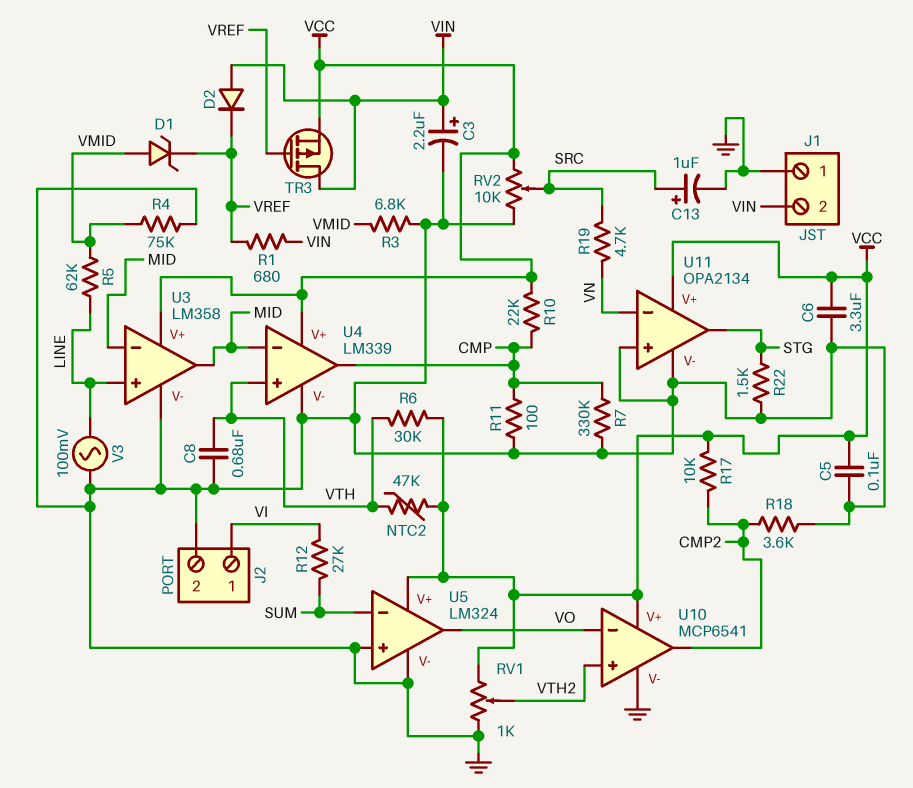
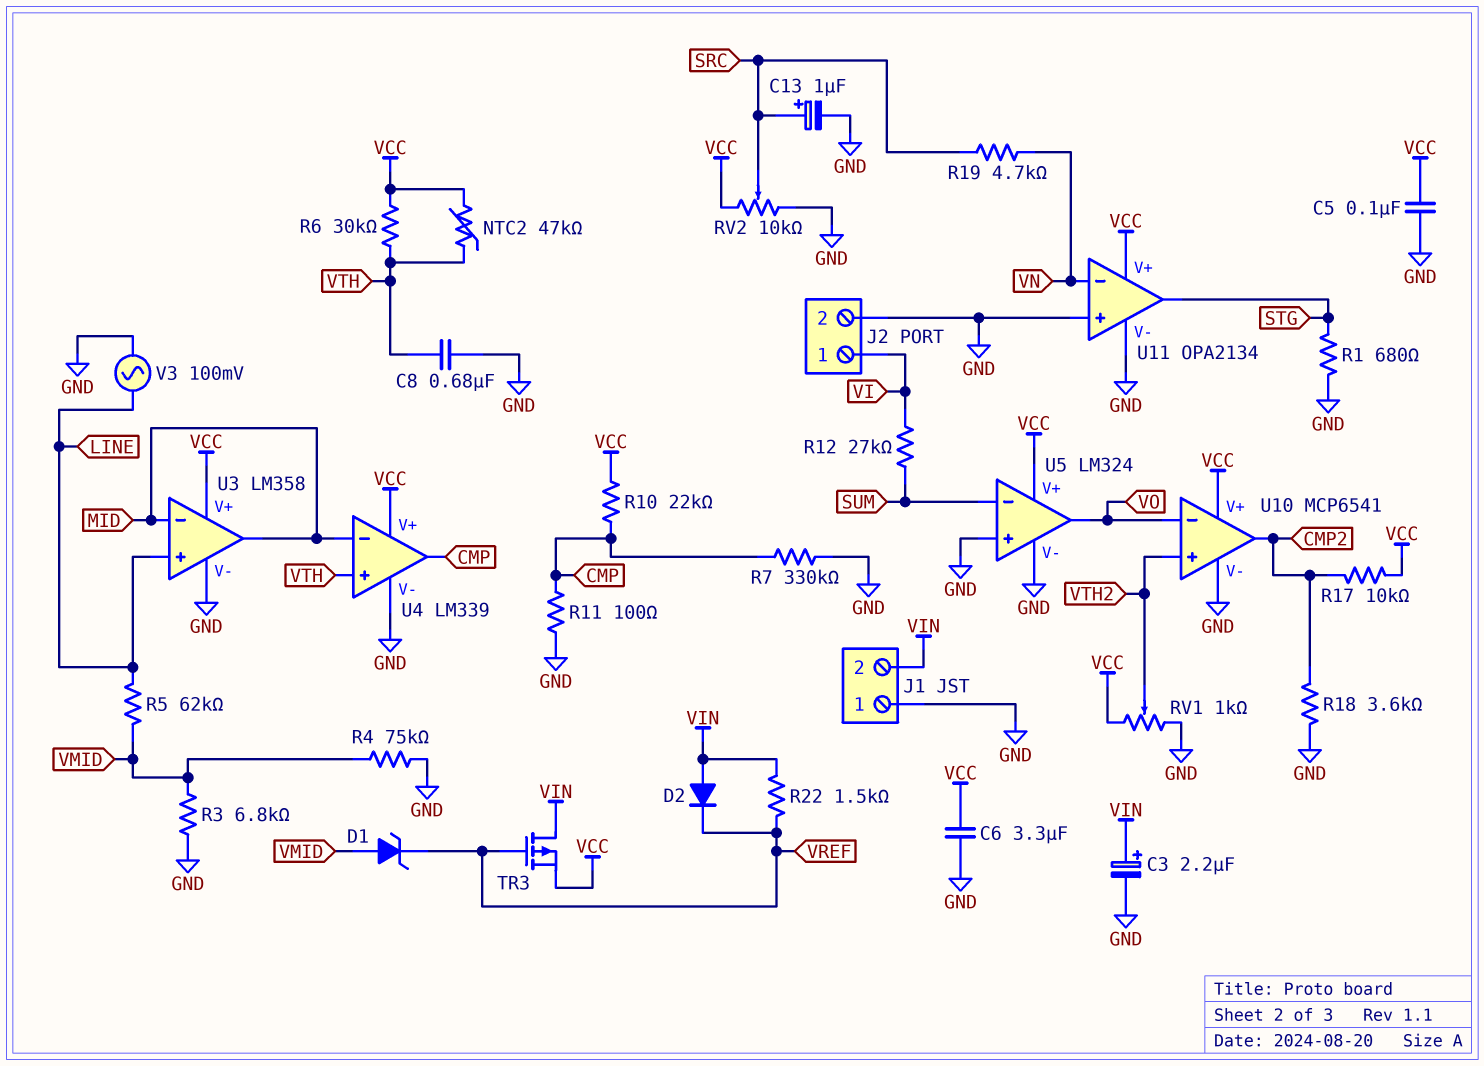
R1: 680 (VIN, VREF) -> 680 (GND, STG)
R22: 1.5k (GND, STG) -> 1.5k (VIN, VREF)

